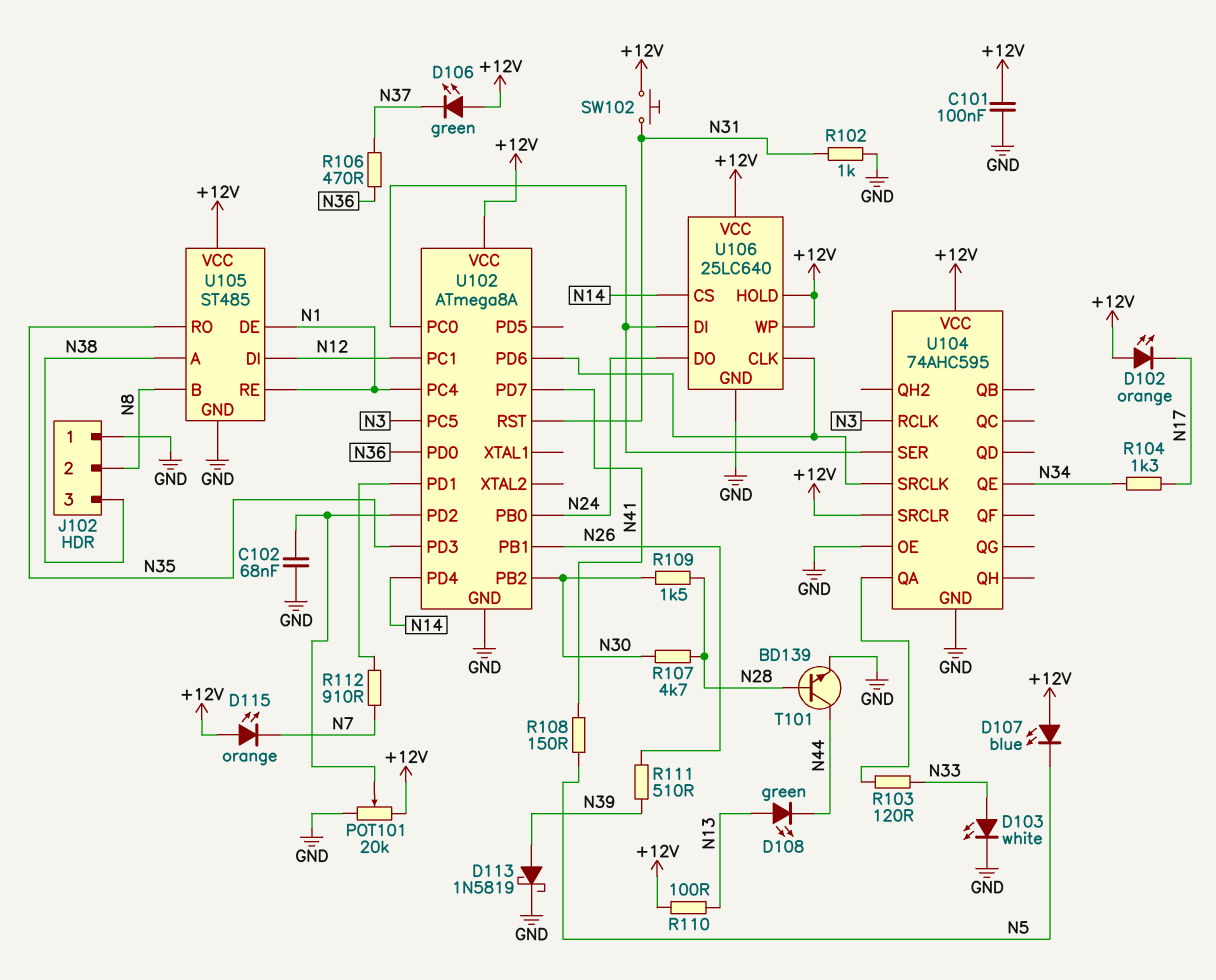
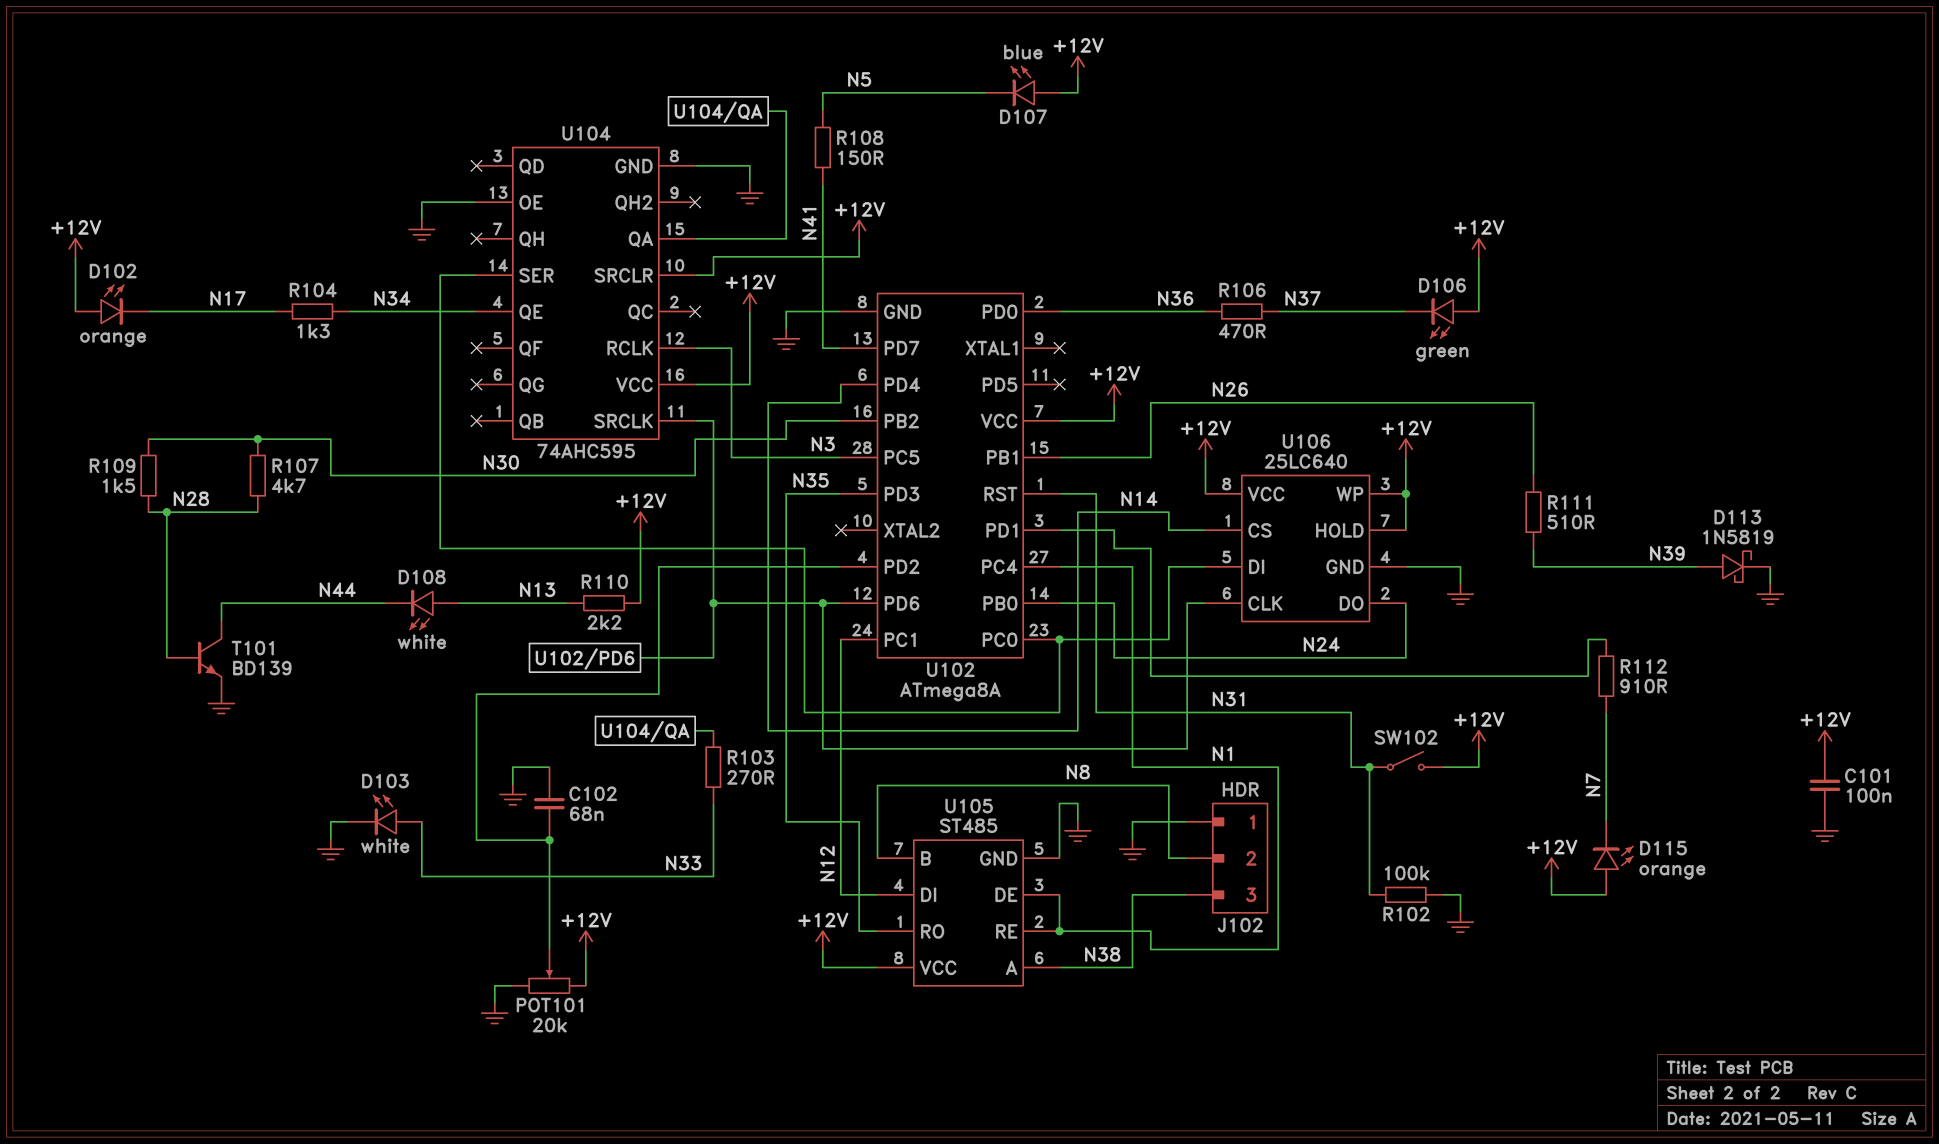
D108: LED green (A N13, K N44) -> LED white (A N13, K N44)
R102: 1k (GND, N31) -> 100k (GND, N31)
R103: 120 (N33, U104/QA) -> 270 (N33, U104/QA)
R110: 100 (+12V, N13) -> 2.2k (+12V, N13)
SW102: button (+12V, N31) -> switch (+12V, N31)

